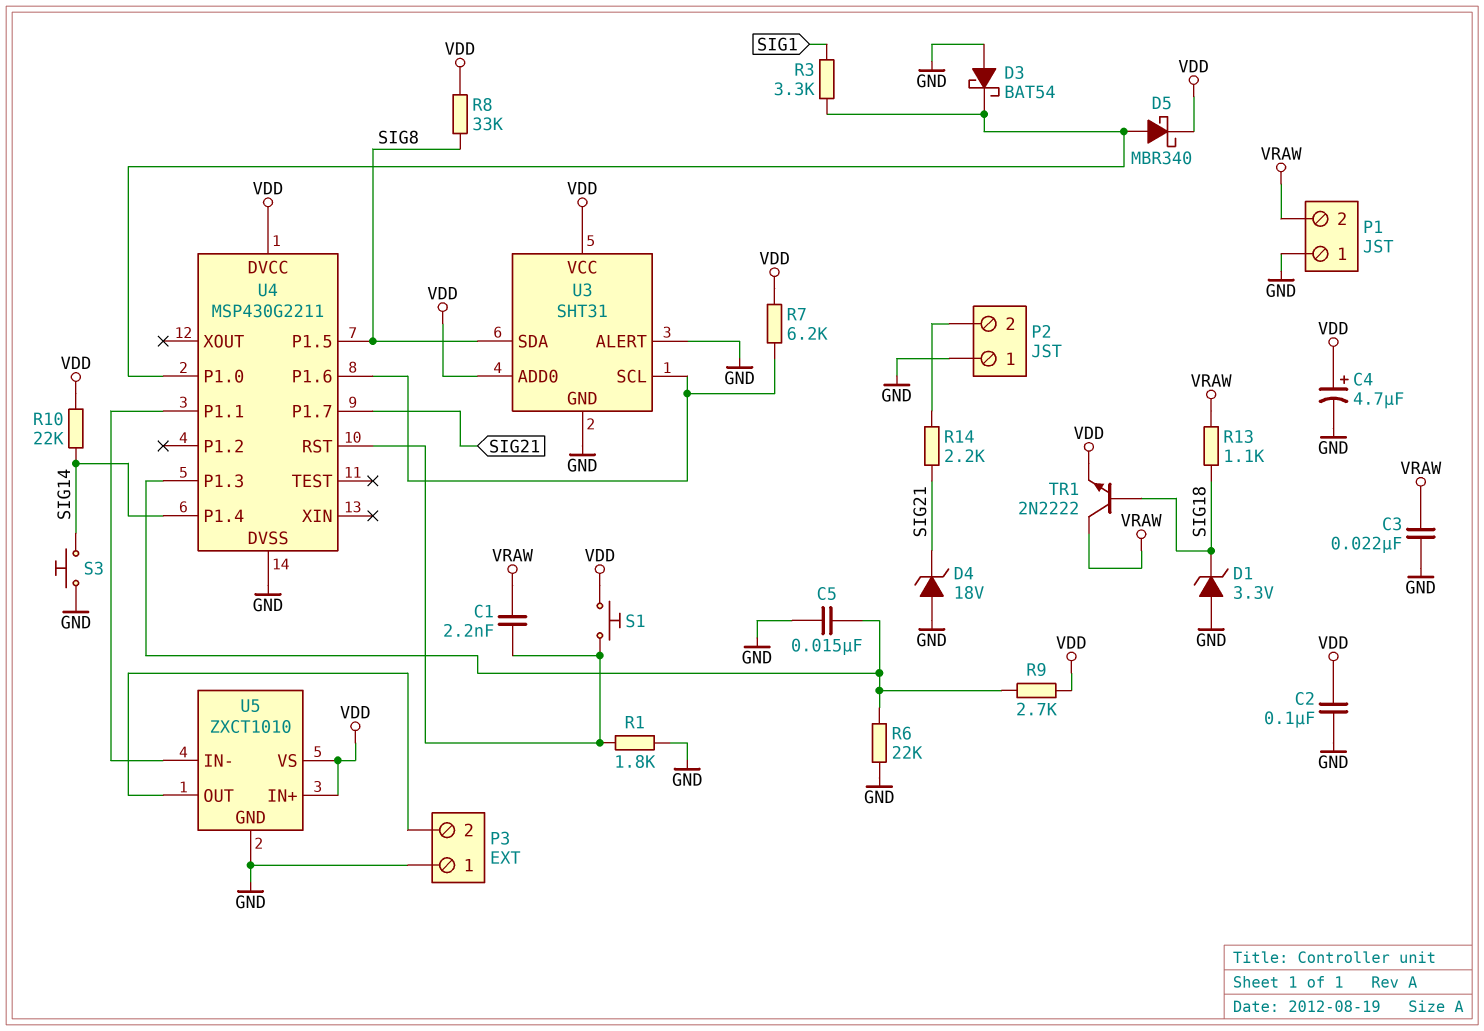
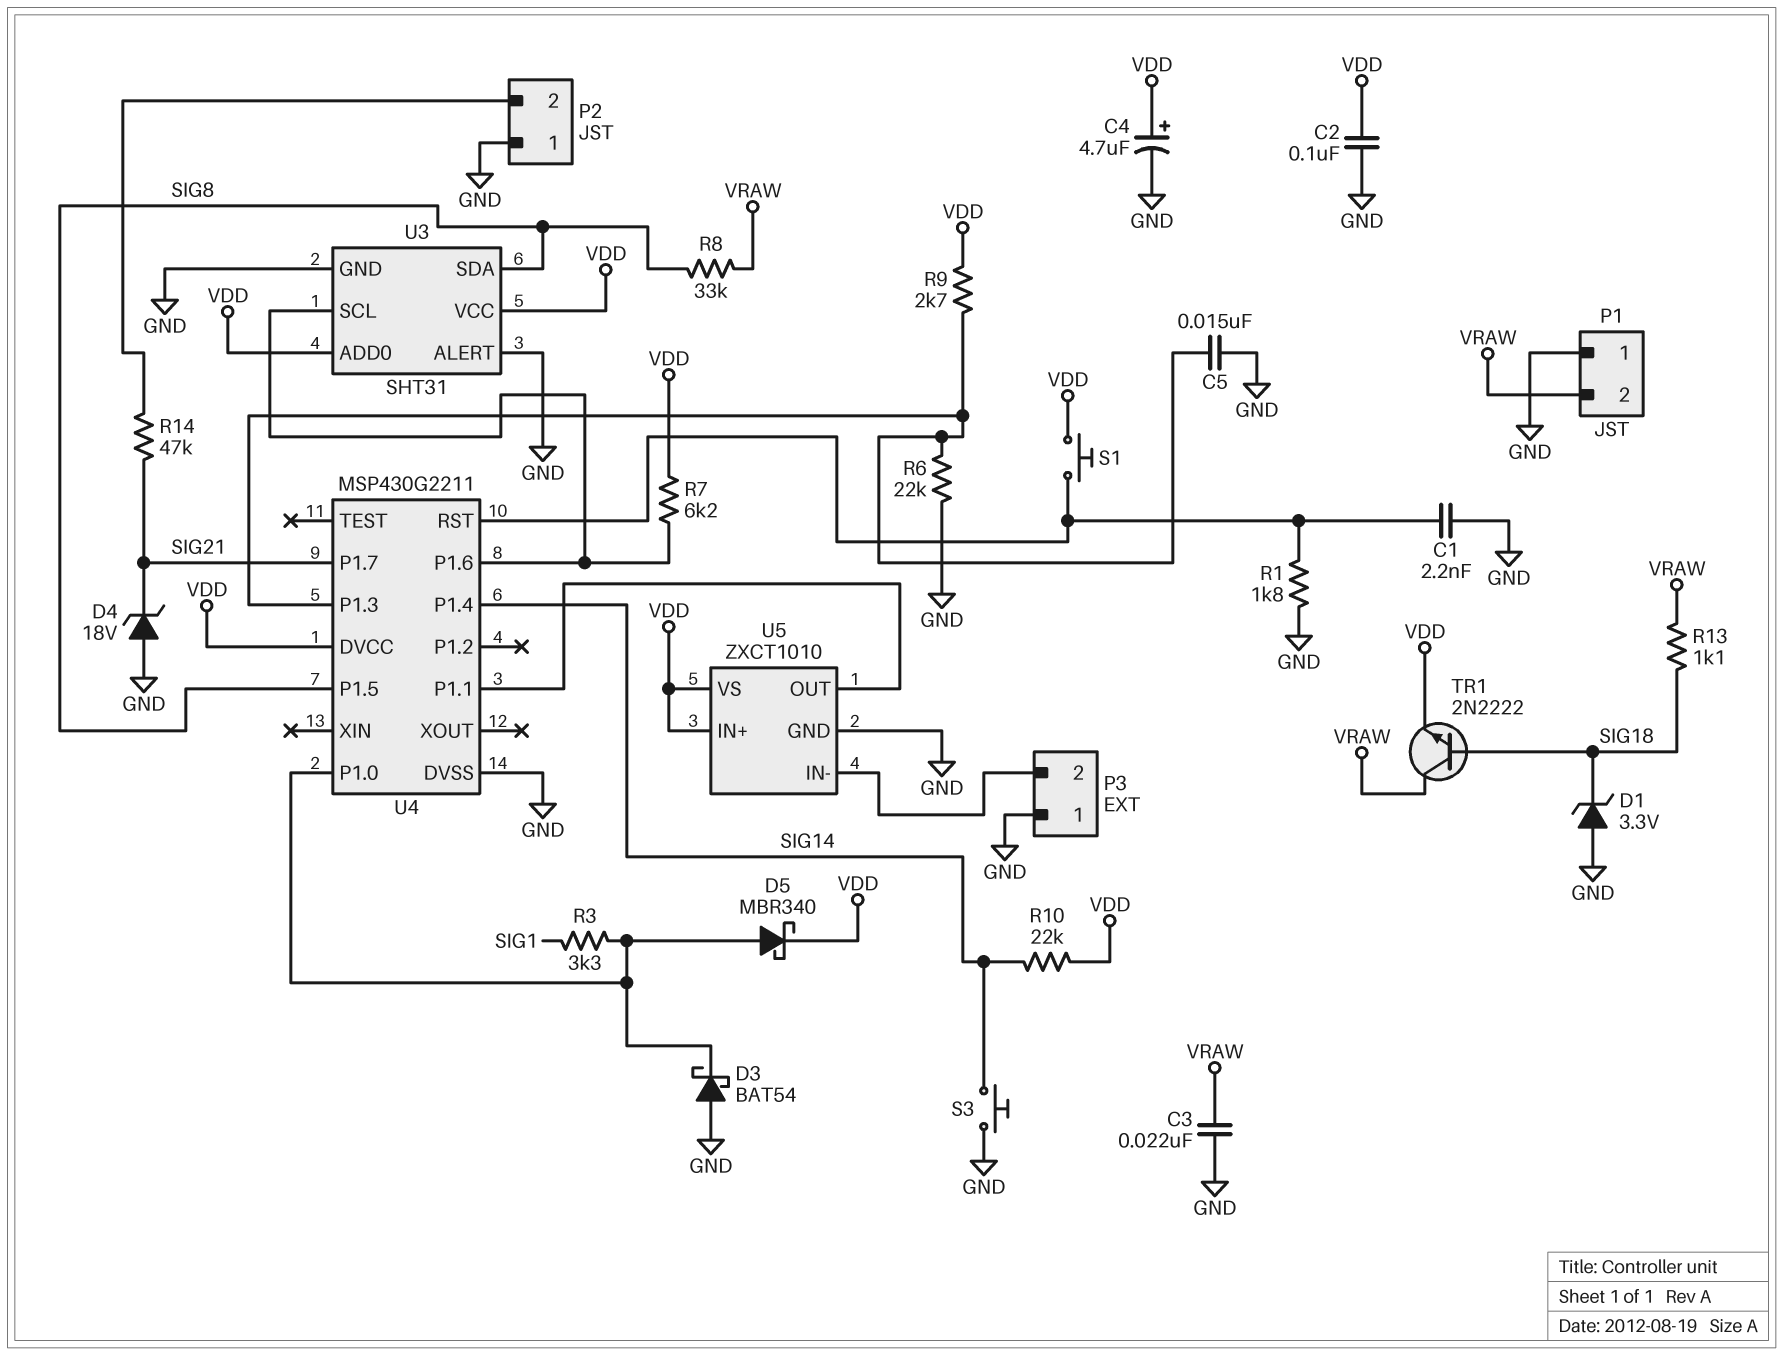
C1: 2.2nF (U4/RST, VRAW) -> 2.2nF (GND, U4/RST)
R8: 33k (SIG8, VDD) -> 33k (SIG8, VRAW)
R14: 2.2k (P2/2, SIG21) -> 47k (P2/2, SIG21)
U5 pin IN-: U4/P1.1 -> P3/2
U5 pin OUT: P3/2 -> U4/P1.1

